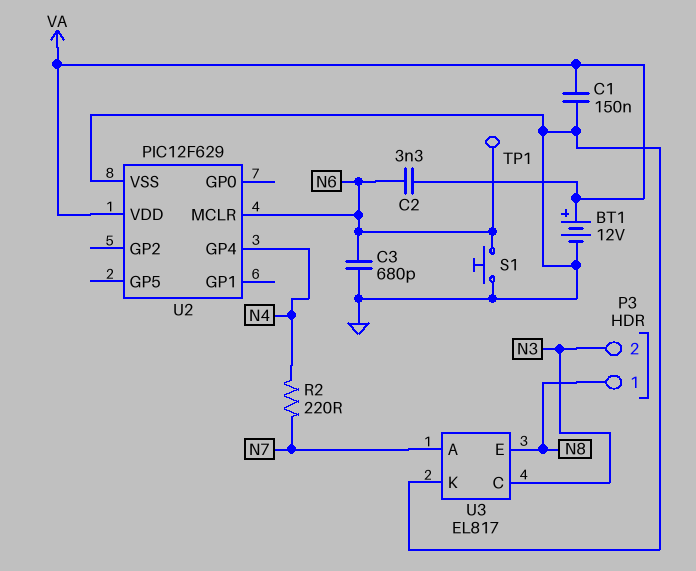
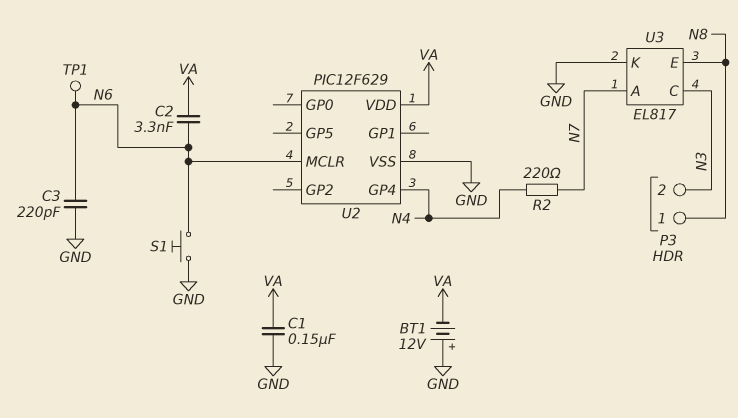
BT1: 12V (plus VA, minus GND) -> 12V (plus GND, minus VA)
C3: 680pF (GND, N6) -> 220pF (GND, N6)

